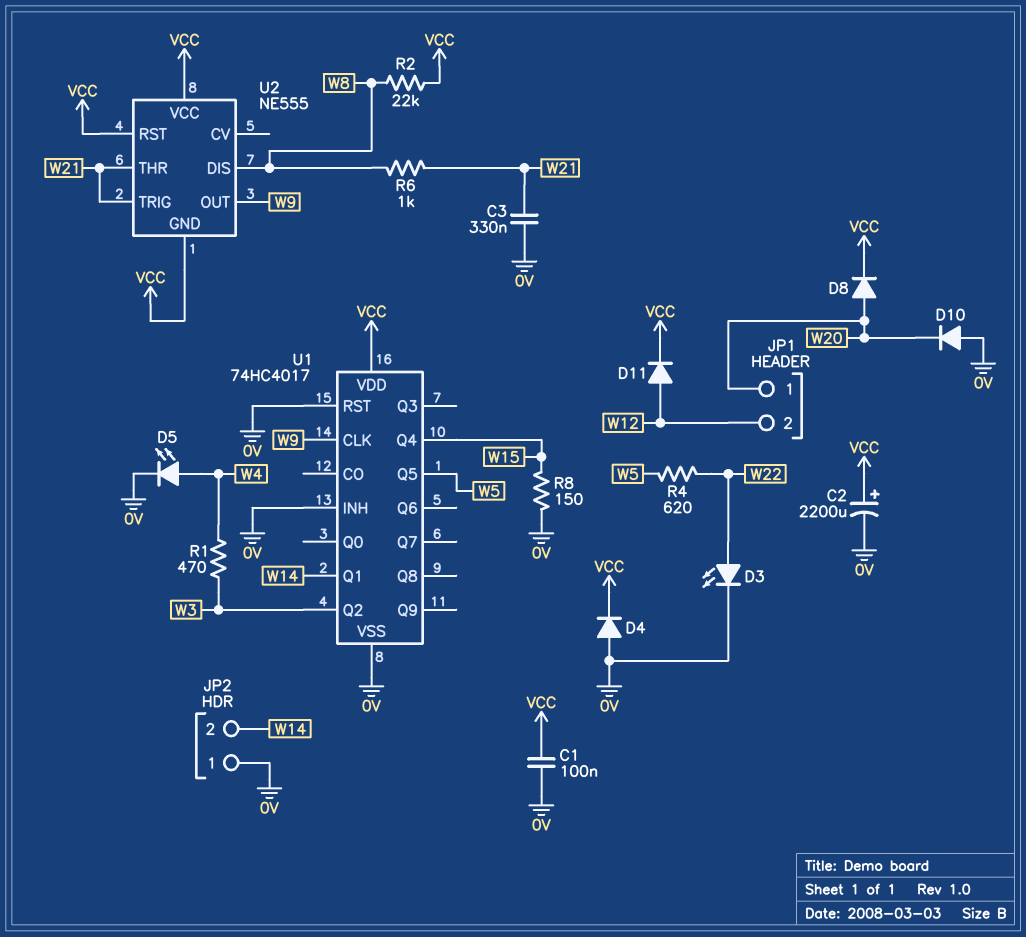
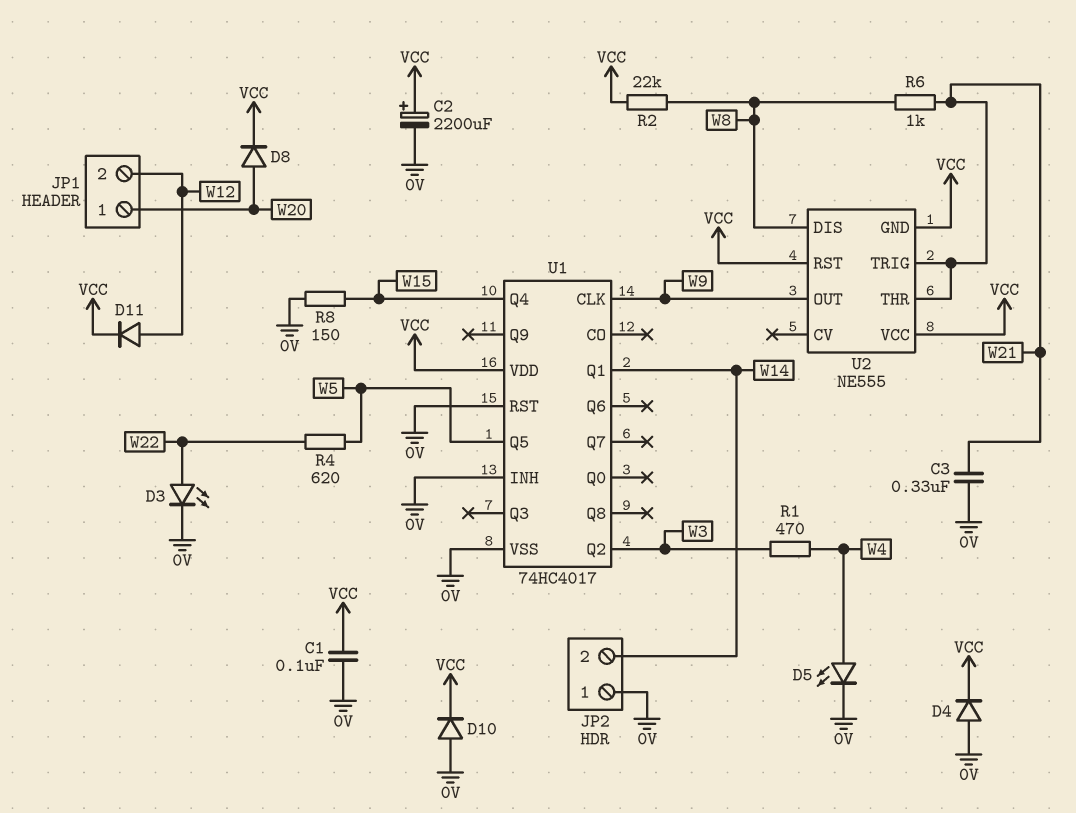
D10: diode (A 0V, K W20) -> diode (A 0V, K VCC)

